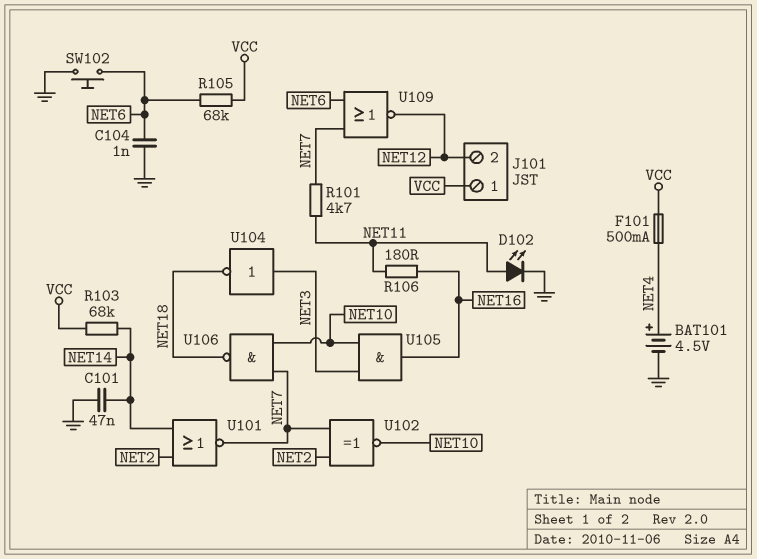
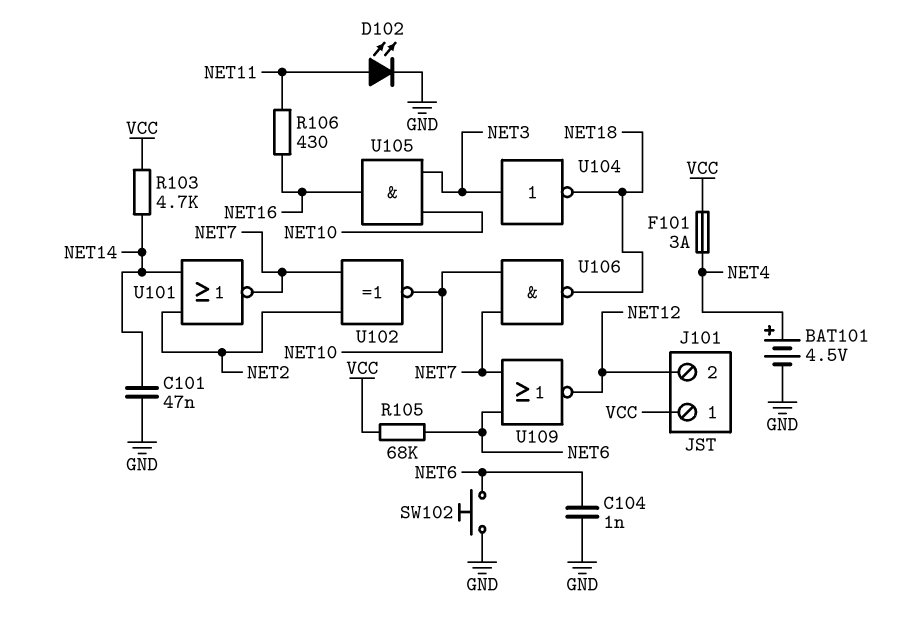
F101: 500mA (NET4, VCC) -> 3A (NET4, VCC)
R101: 4.7k (NET7, NET11) -> none
R103: 68k (NET14, VCC) -> 4.7k (NET14, VCC)
R106: 180 (NET11, NET16) -> 430 (NET11, NET16)

